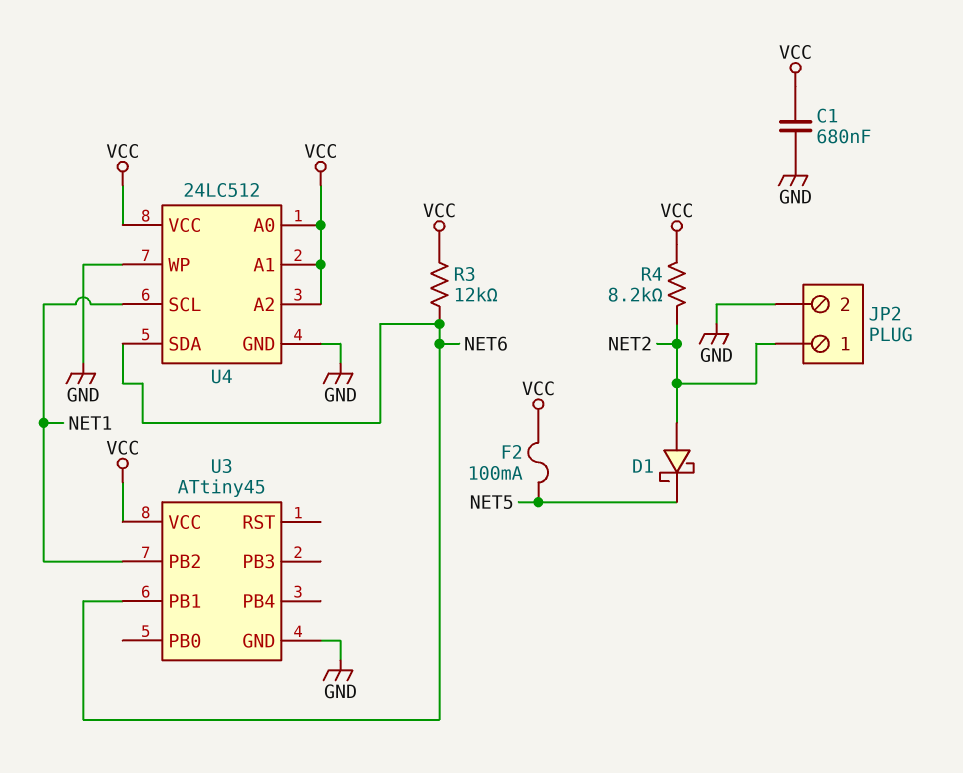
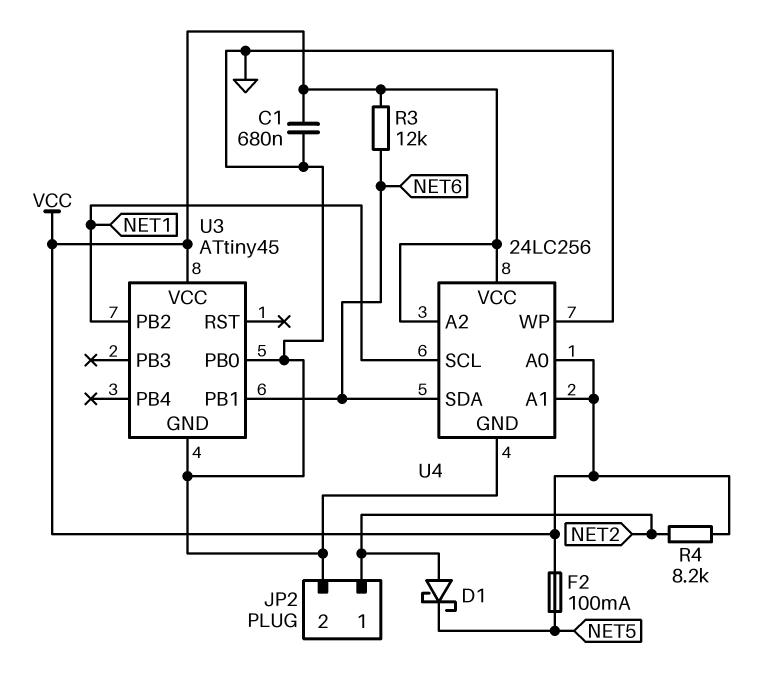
U3 pin PB0: none -> GND
U4: 24LC512 -> 24LC256

